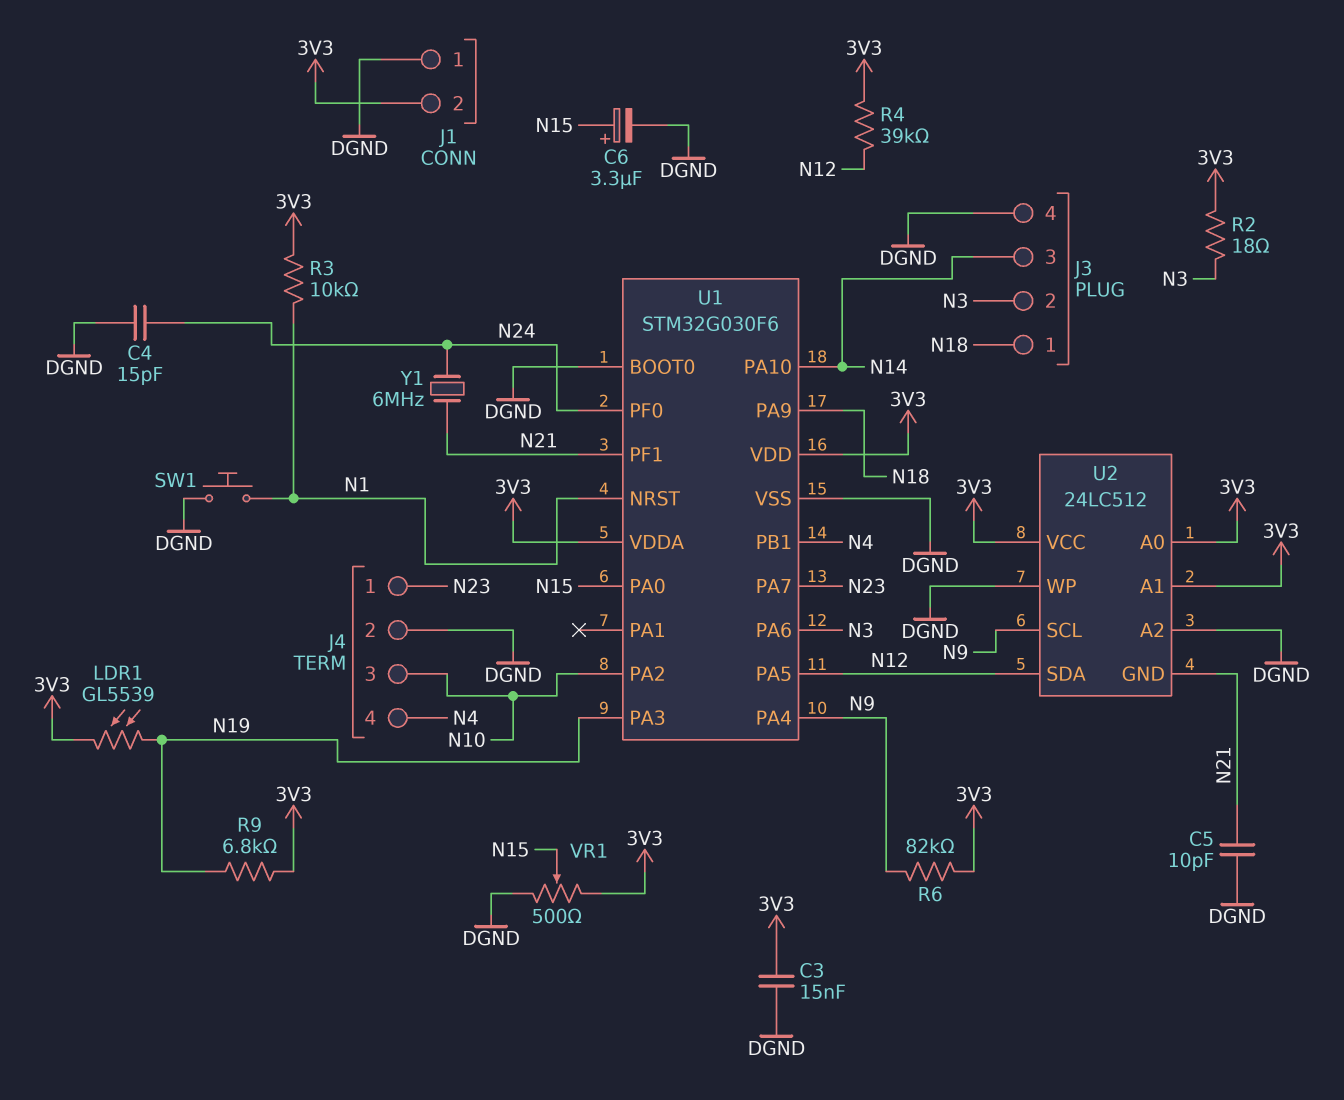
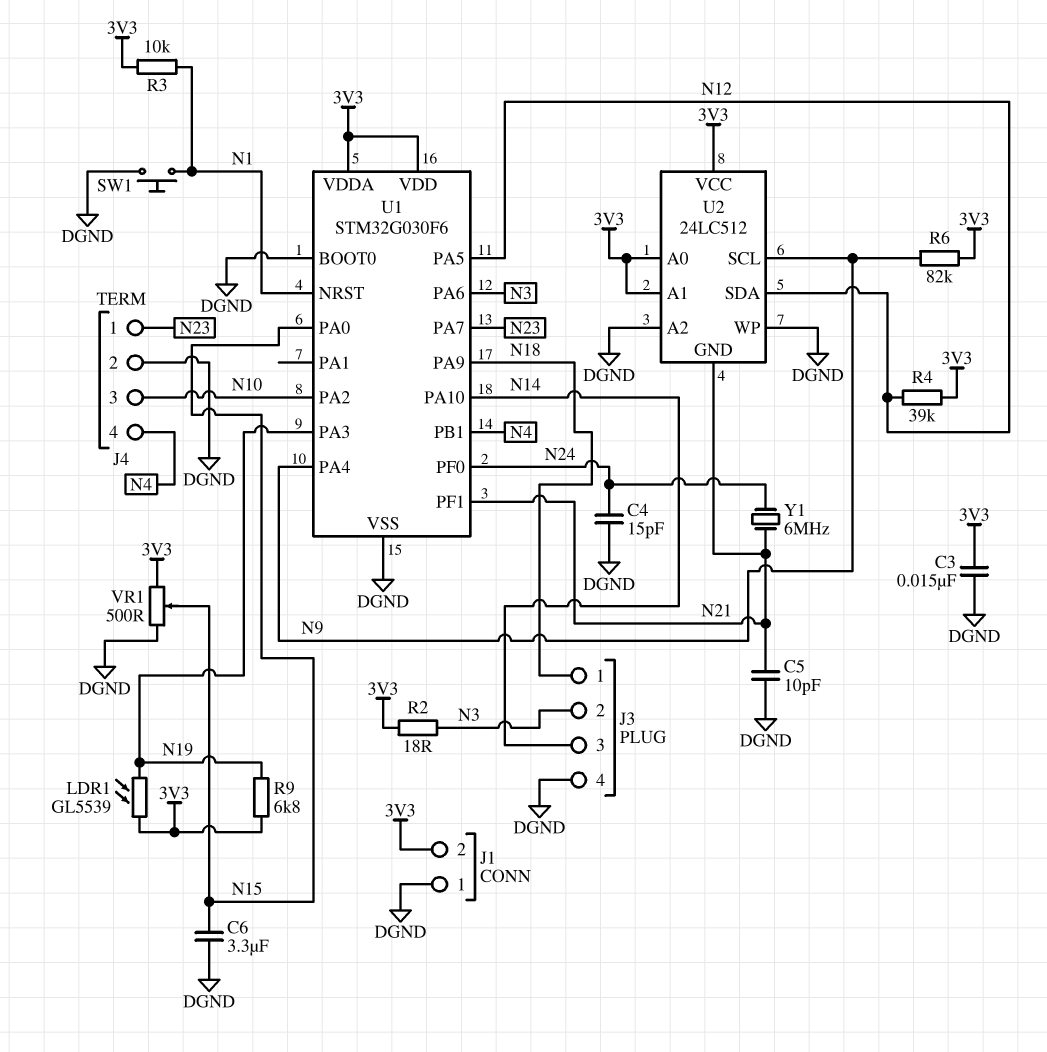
C6: 3.3uF (plus N15, minus DGND) -> 3.3uF (DGND, N15)

